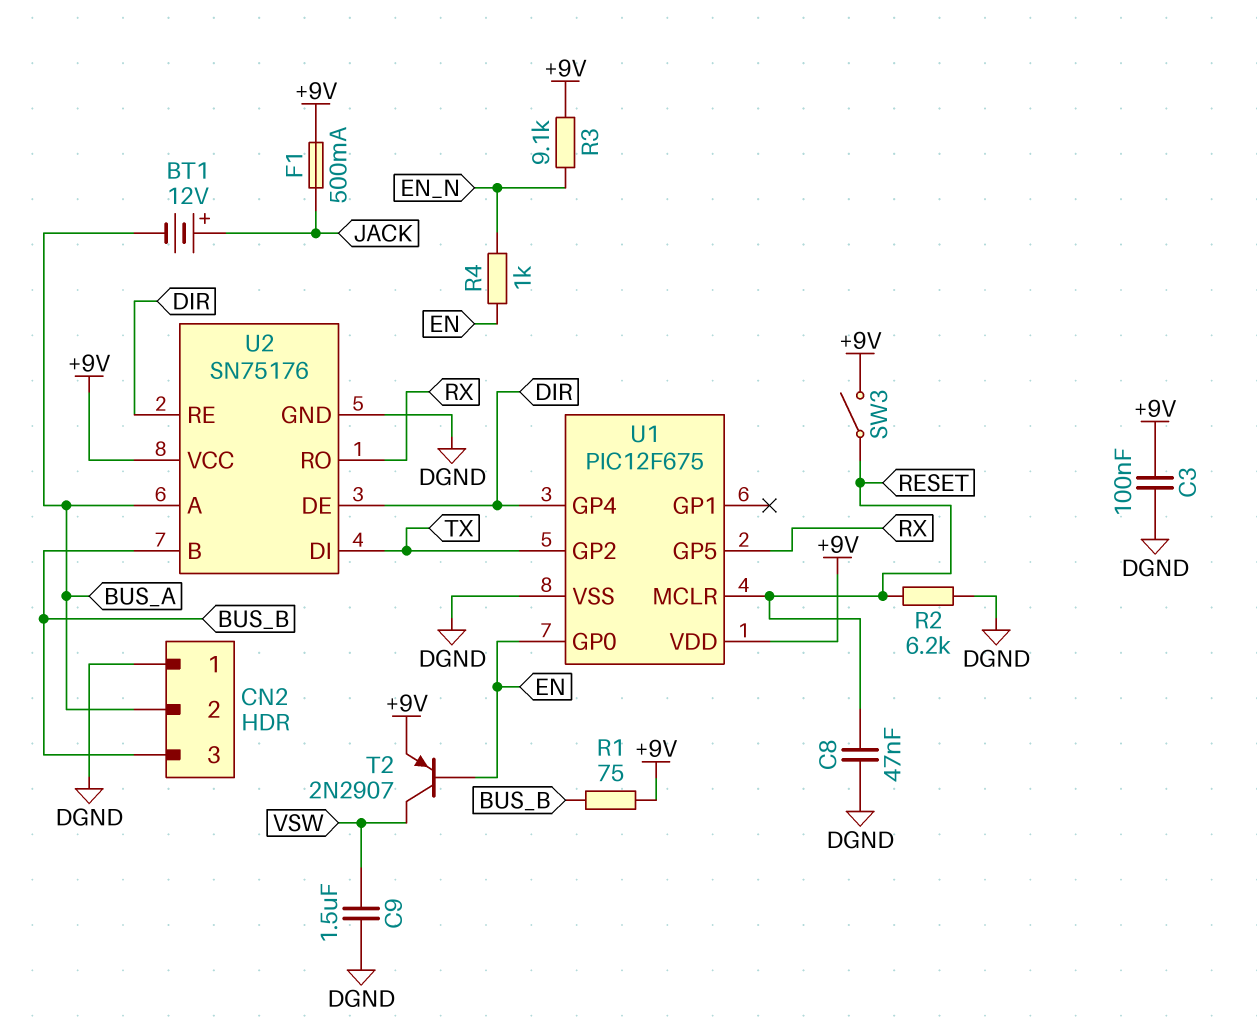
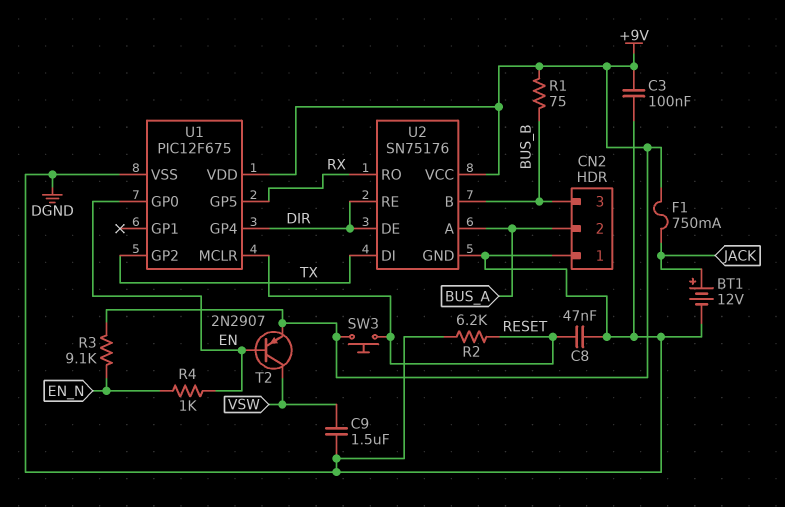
BT1: 12V (plus JACK, minus BUS_A) -> 12V (plus JACK, minus DGND)
F1: 500mA (+9V, JACK) -> 750mA (+9V, JACK)
SW3: switch (+9V, RESET) -> button (+9V, RESET)

